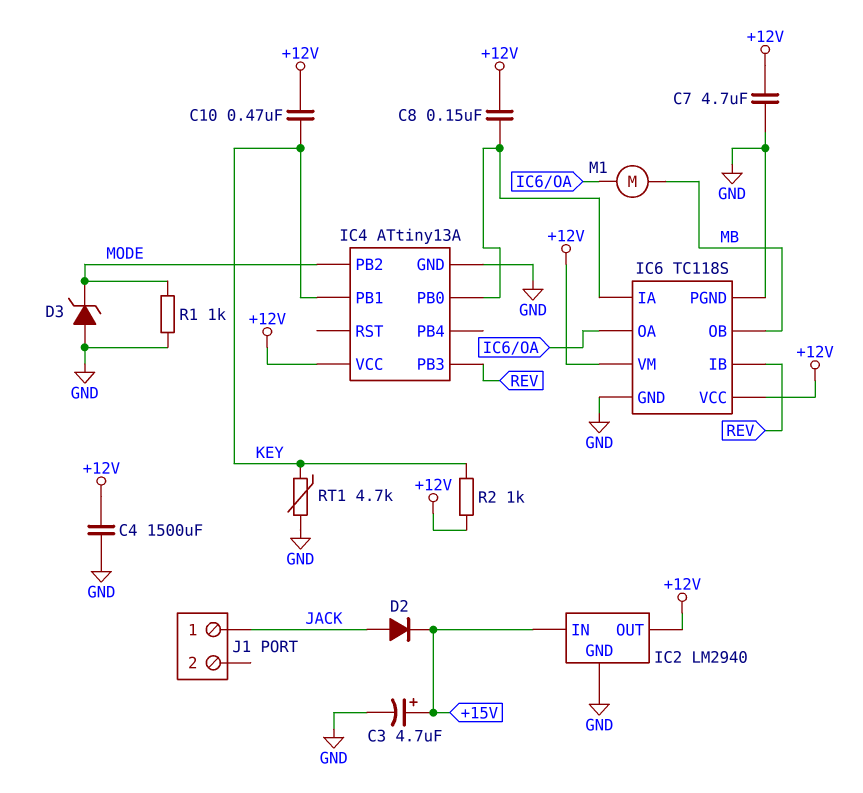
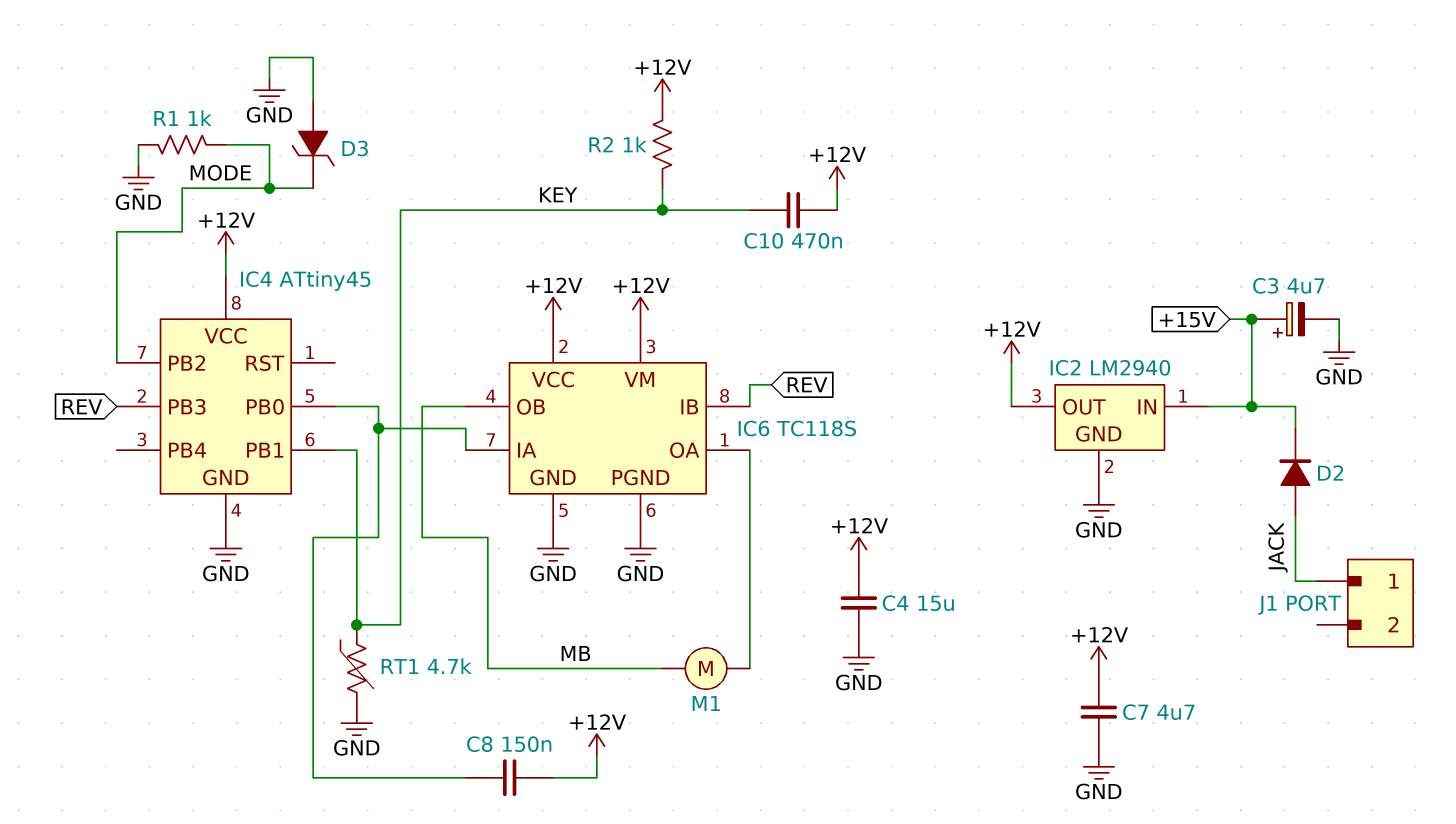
C4: 1500uF (+12V, GND) -> 15uF (+12V, GND)
IC4: ATtiny13A -> ATtiny45

